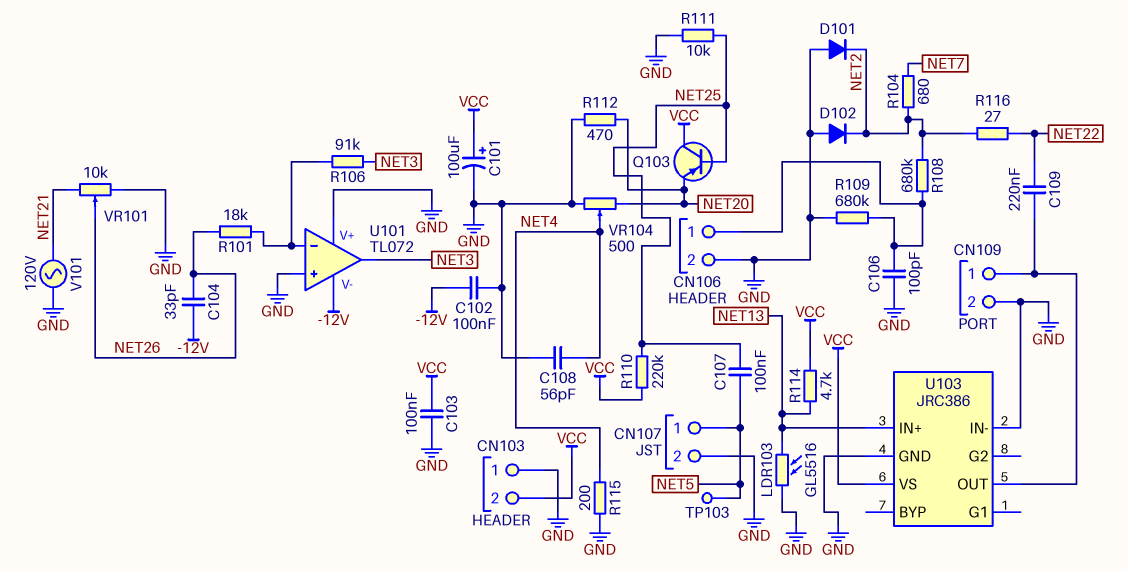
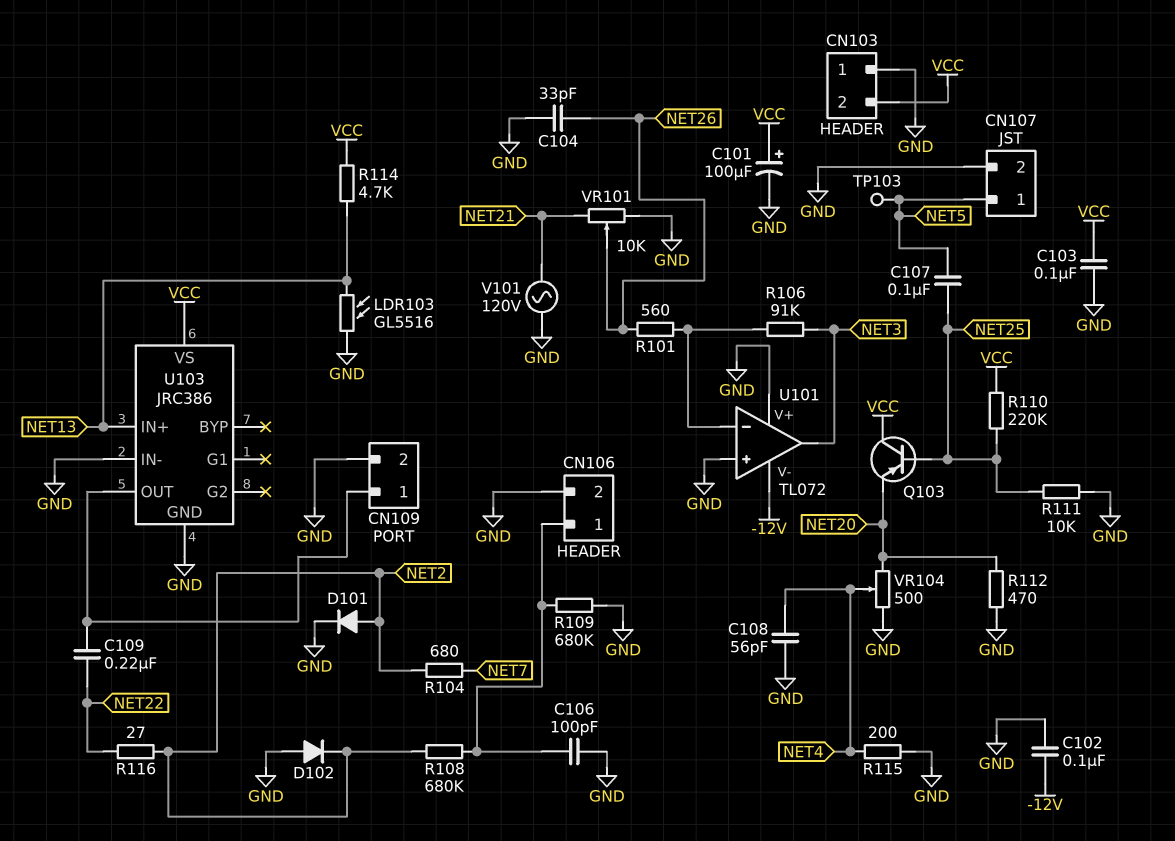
C104: 33pF (-12V, NET26) -> 33pF (GND, NET26)
D101: diode (A GND, K NET2) -> diode (A NET2, K GND)
R101: 18k (NET26, U101/in-) -> 560 (NET26, U101/in-)

